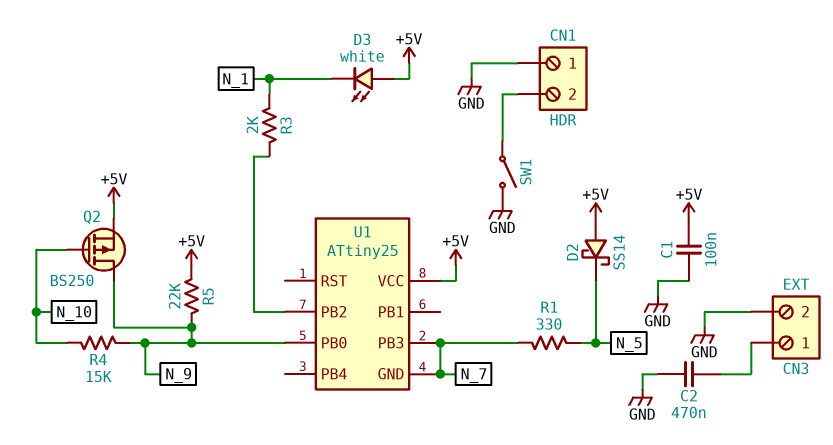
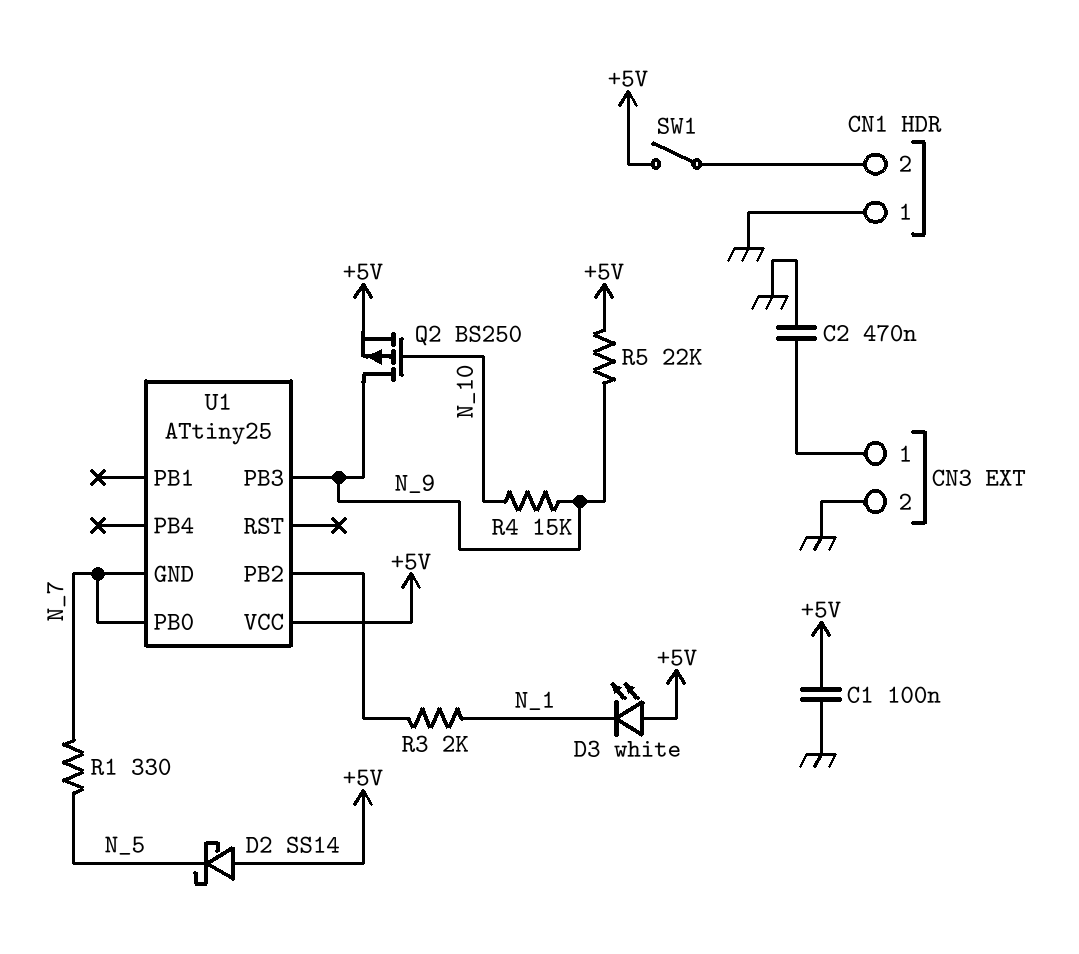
SW1: switch (CN1/2, GND) -> switch (+5V, CN1/2)
U1 pin PB0: N_9 -> N_7
U1 pin PB3: N_7 -> N_9

